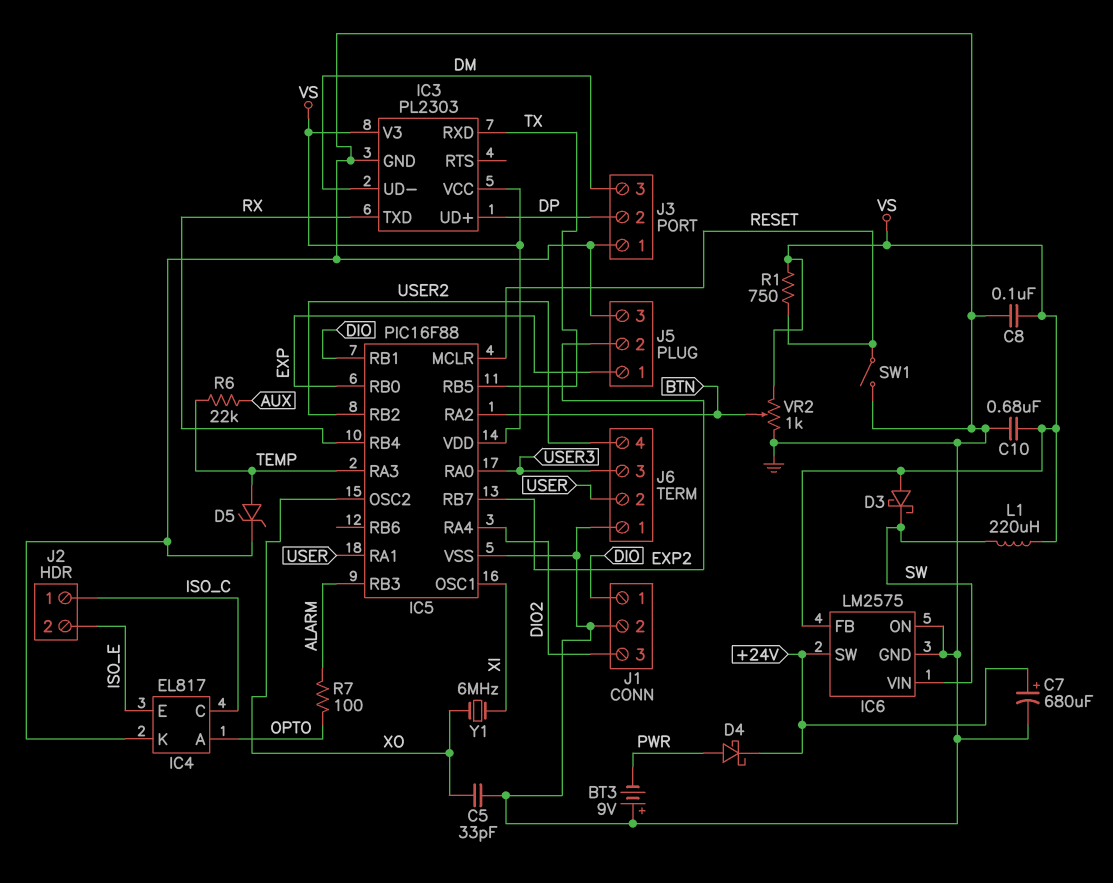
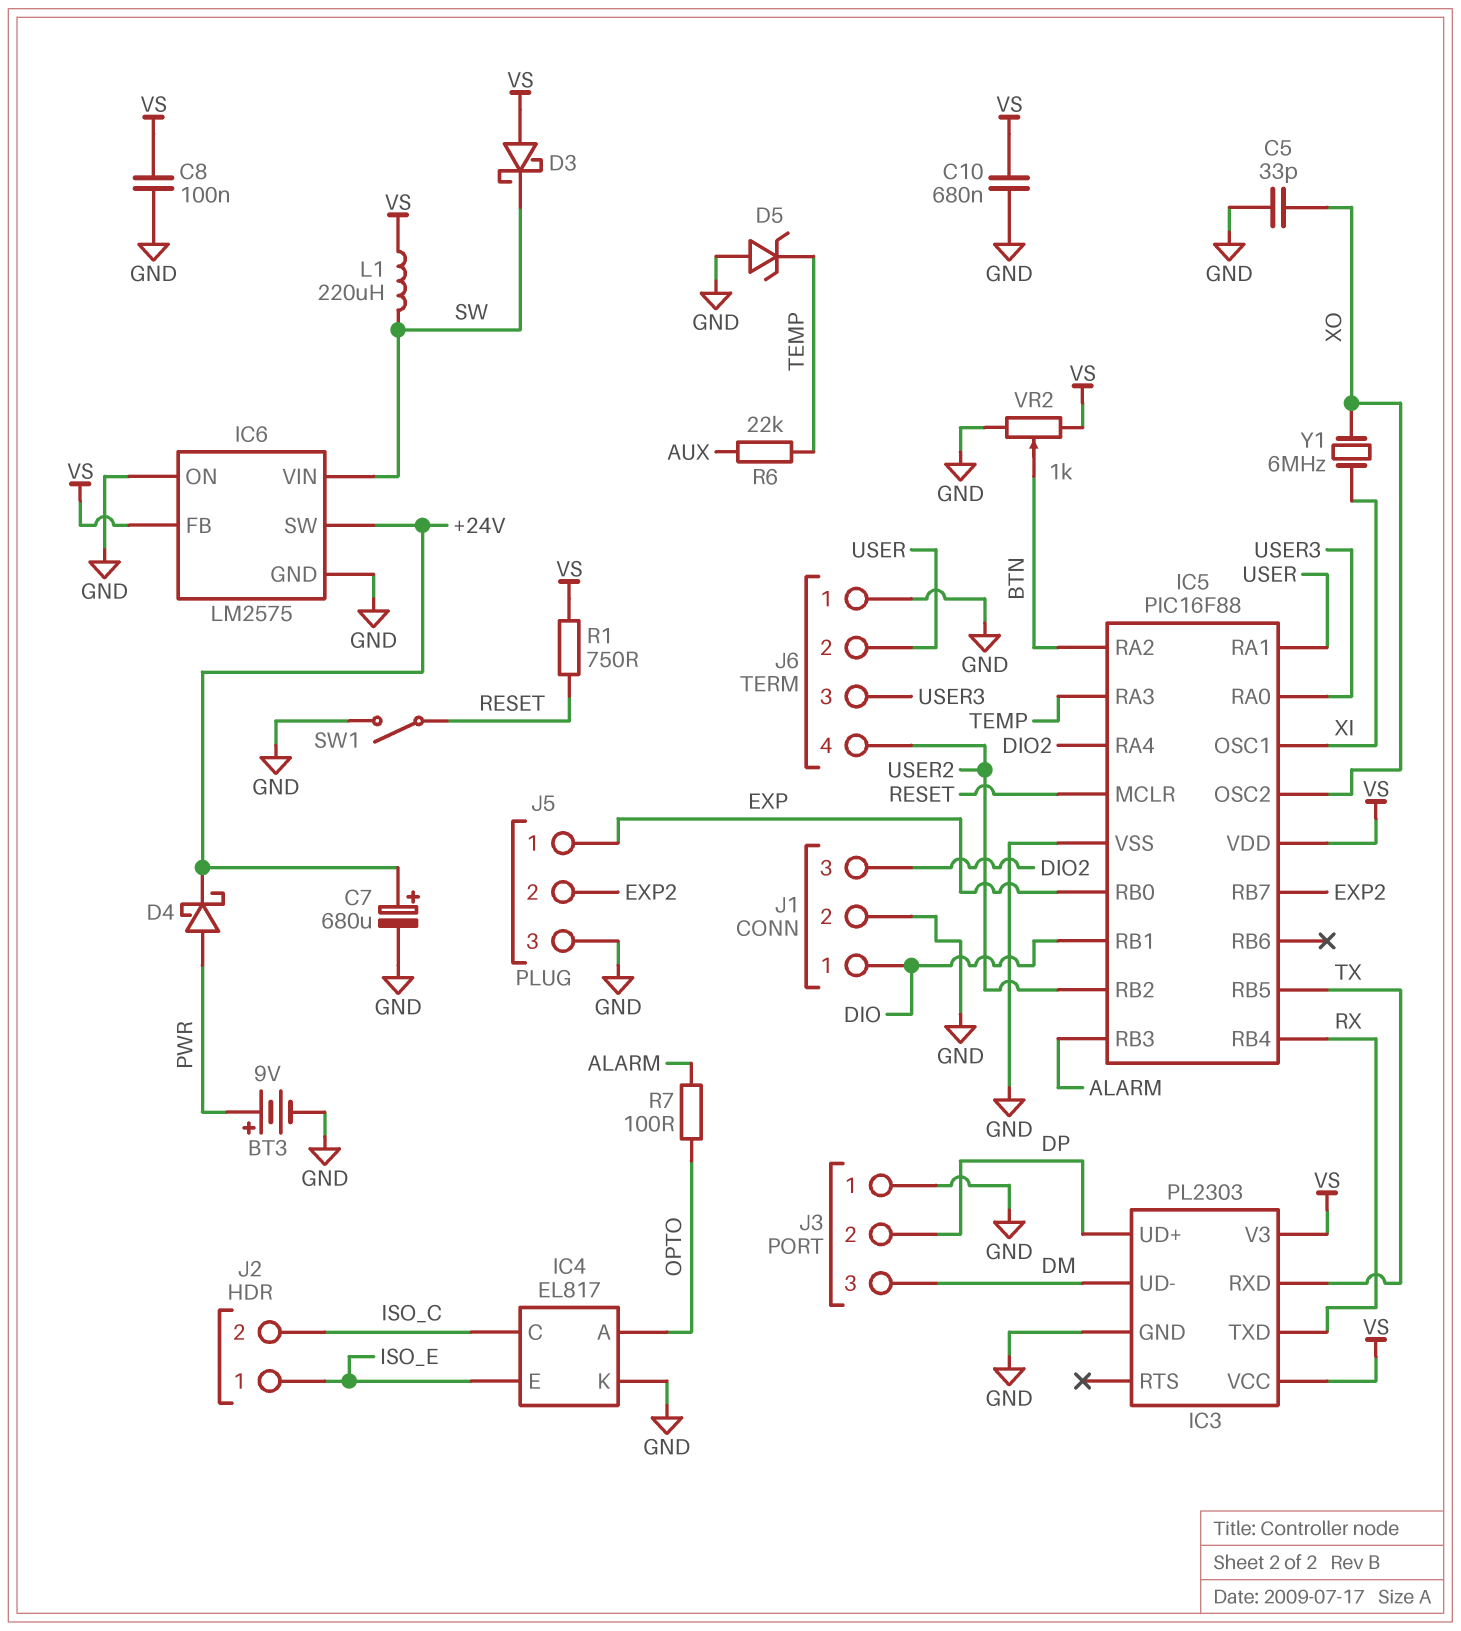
BT3: 9V (plus GND, minus PWR) -> 9V (plus PWR, minus GND)
D5: zener (A TEMP, K GND) -> zener (A GND, K TEMP)
J2 pin 1: ISO_C -> ISO_E
J2 pin 2: ISO_E -> ISO_C

